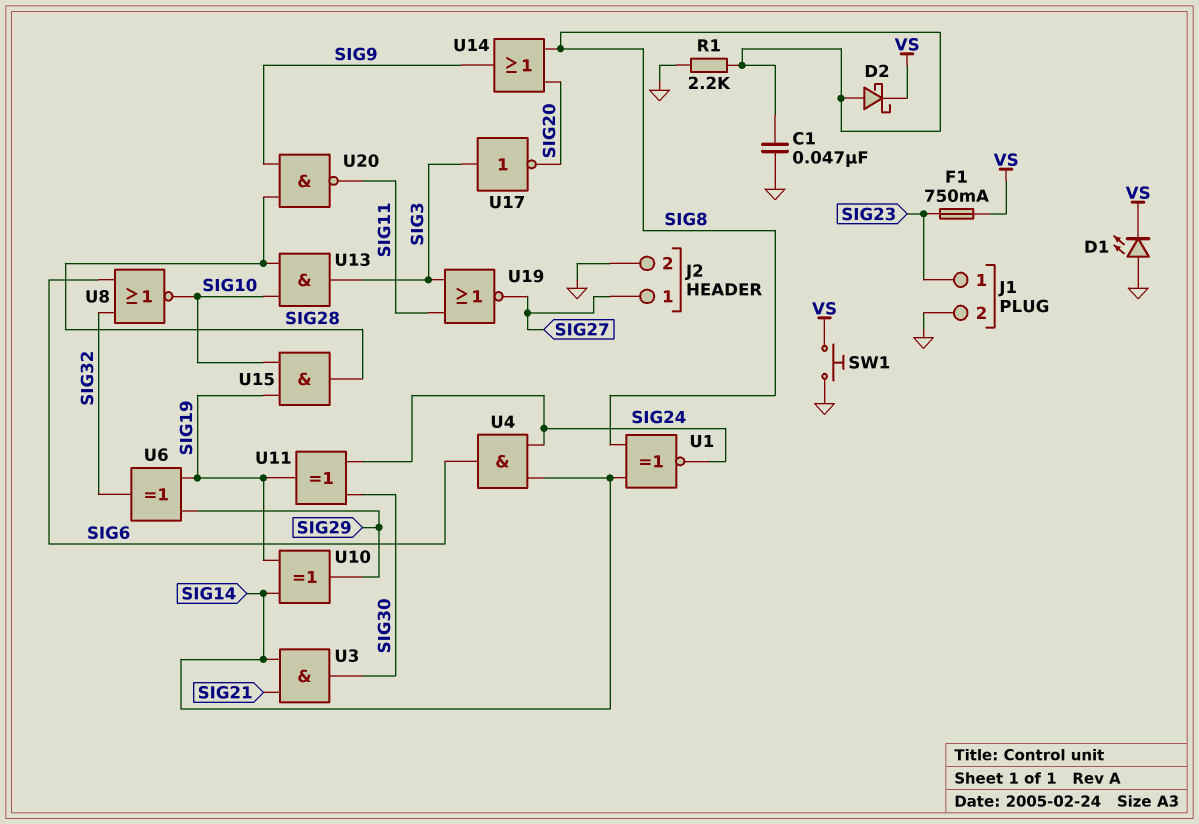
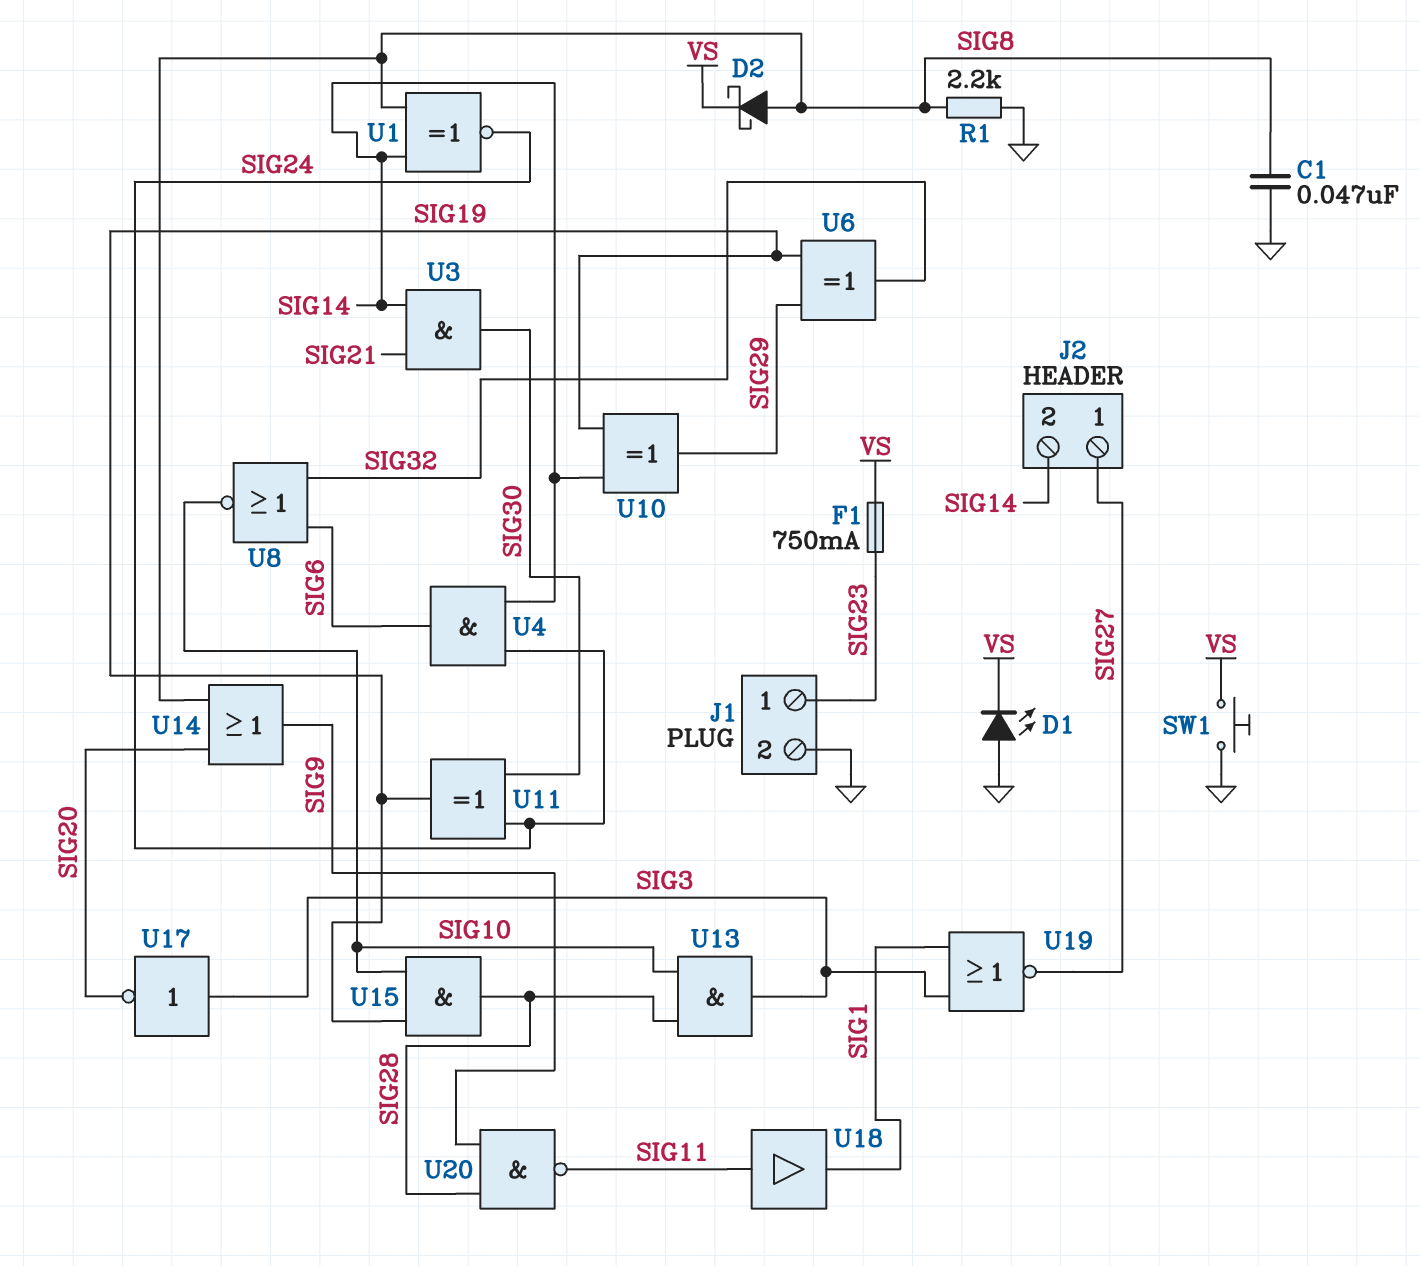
J2 pin 2: GND -> SIG14
U18: none -> buffer (in SIG11, out SIG1)
U19: NOR (in SIG3, in SIG11, out SIG27) -> NOR (in SIG1, in SIG3, out SIG27)

